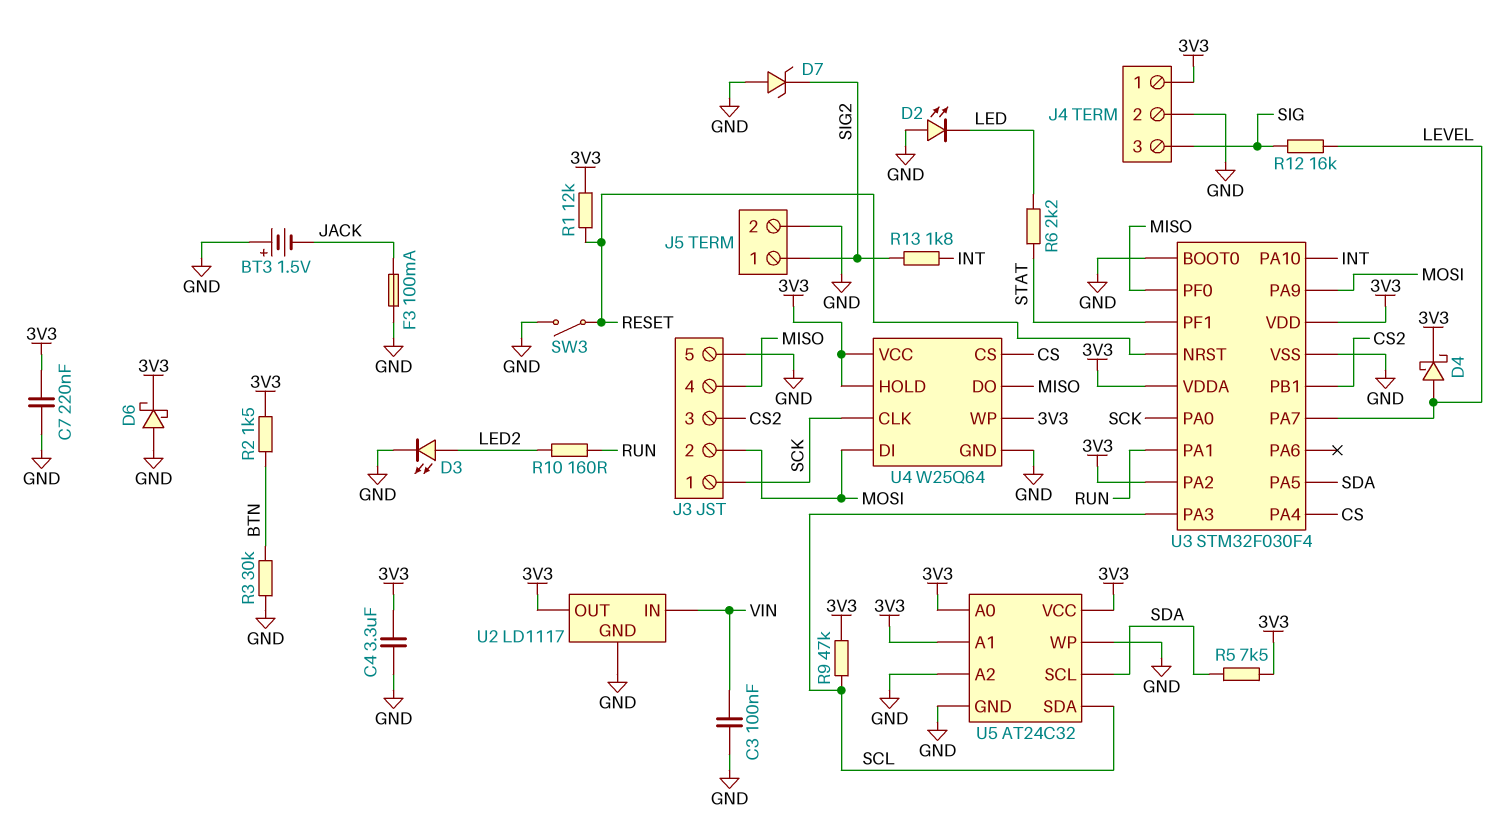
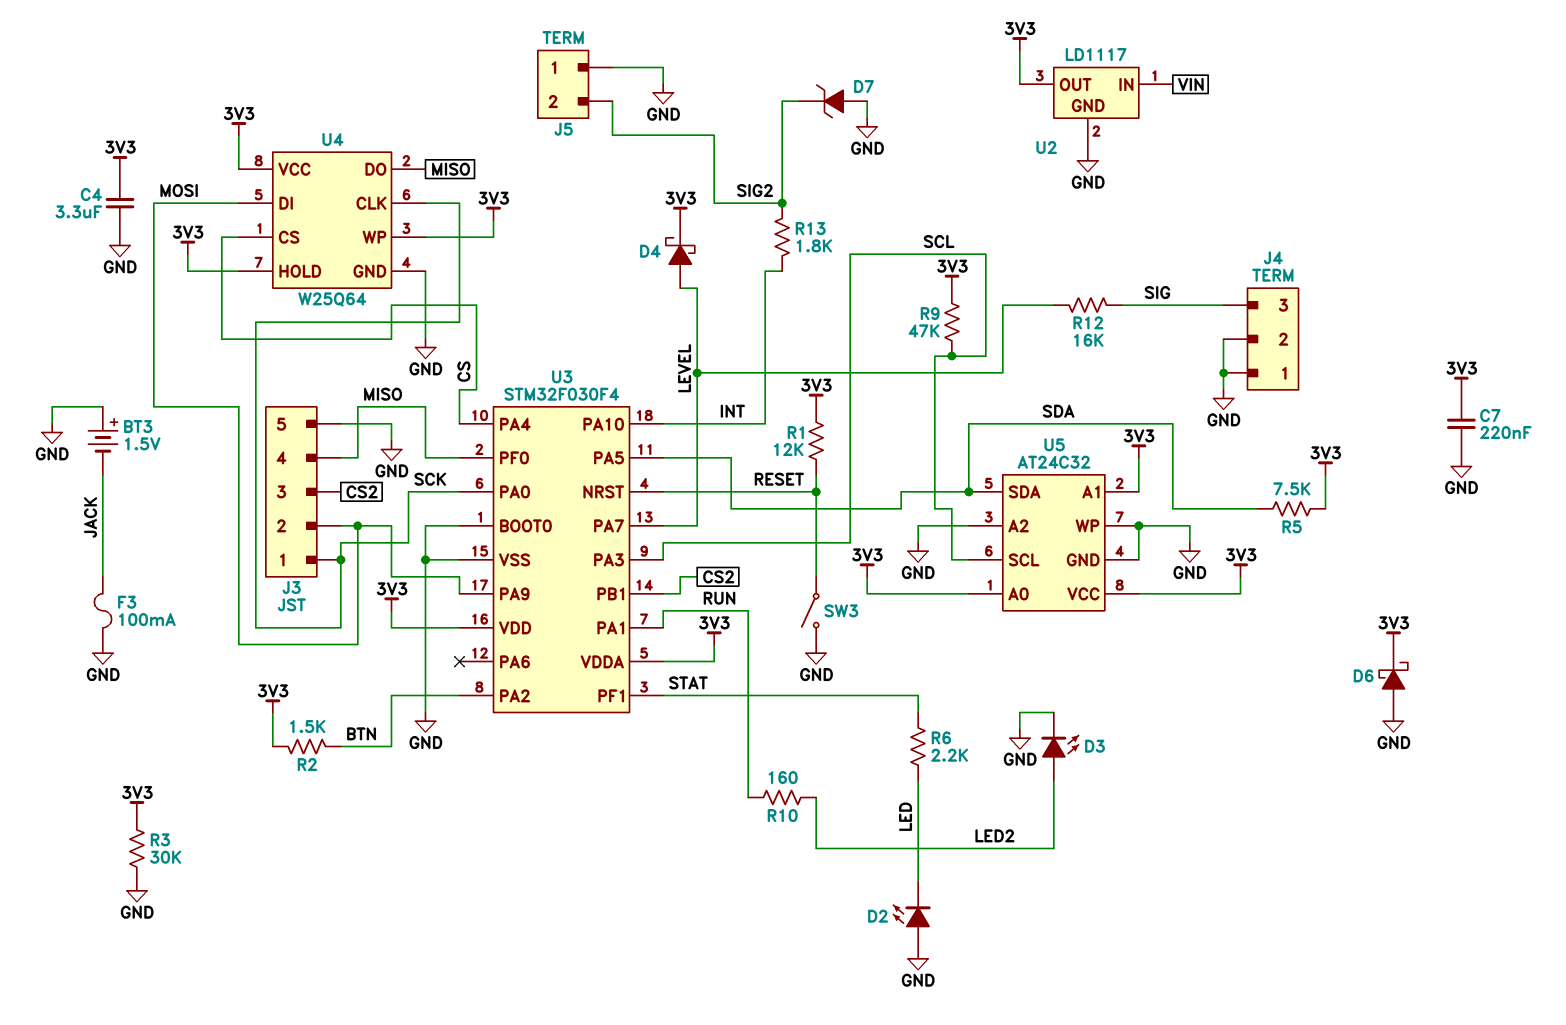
C3: 100nF (GND, VIN) -> none
J4 pin 1: 3V3 -> GND
J5 pin 1: SIG2 -> GND
J5 pin 2: GND -> SIG2
R3: 30k (BTN, GND) -> 30k (3V3, GND)
U3 pin PA2: 3V3 -> BTN
U5 pin SCL: SDA -> SCL
U5 pin SDA: SCL -> SDA

